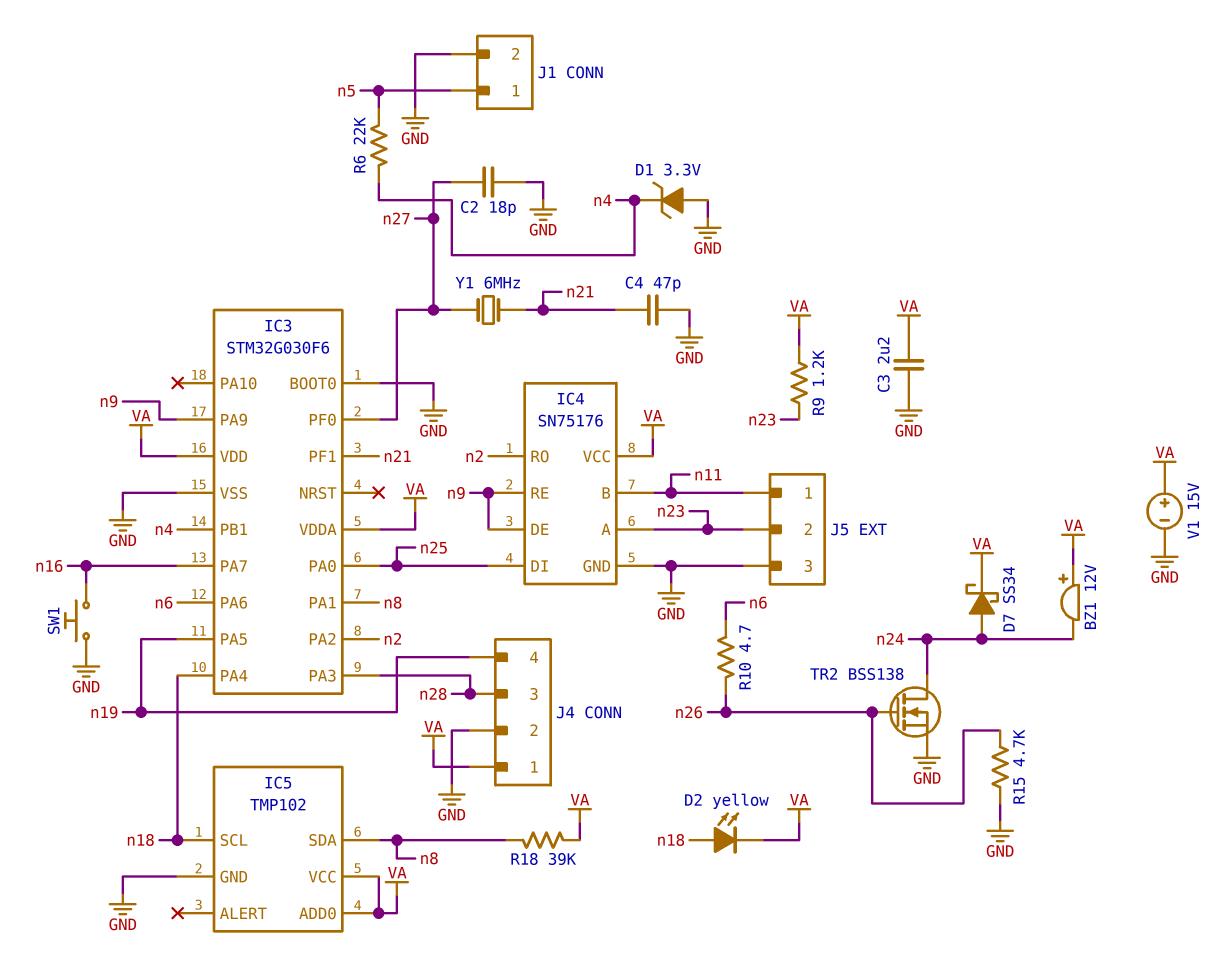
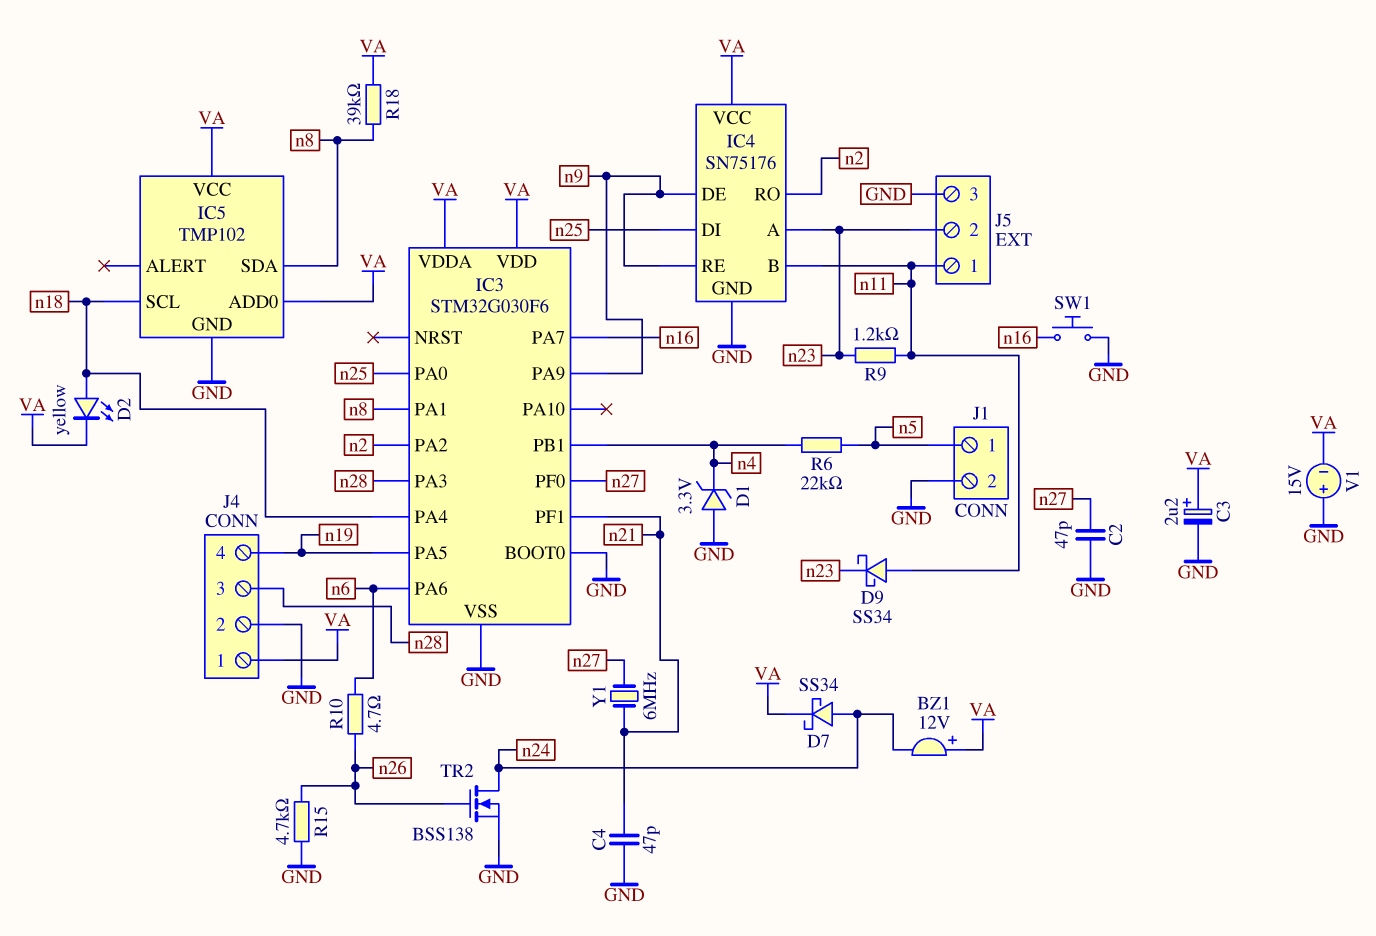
C2: 18pF (GND, n27) -> 47pF (GND, n27)
C3: 2.2uF (GND, VA) -> 2.2uF (plus VA, minus GND)
D9: none -> schottky SS34 (A n11, K n23)
R9: 1.2k (VA, n23) -> 1.2k (n11, n23)
V1: 15V (plus VA, minus GND) -> 15V (plus GND, minus VA)

